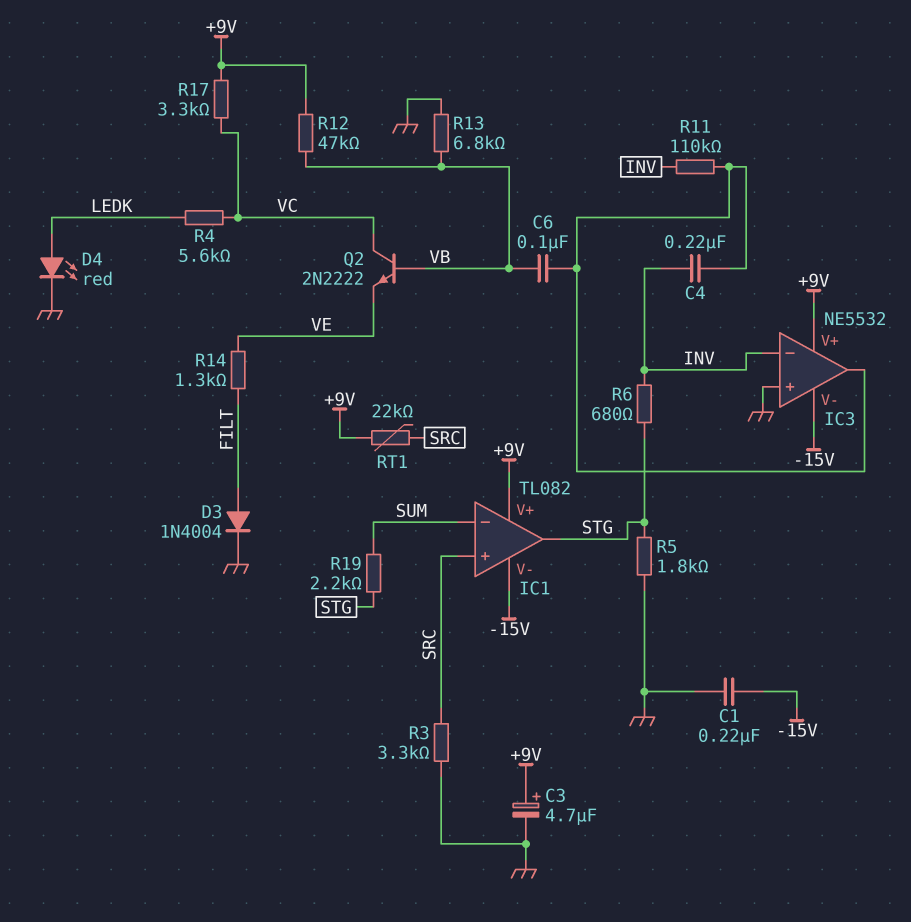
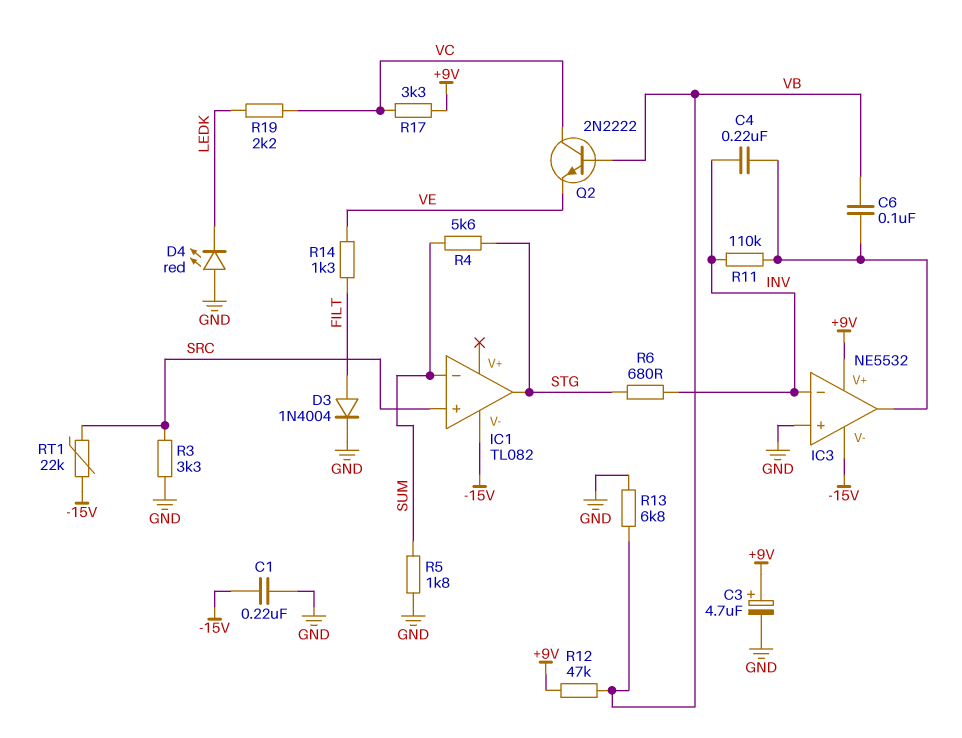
D4: LED red (A LEDK, K GND) -> LED red (A GND, K LEDK)
IC1 pin V+: +9V -> none
R4: 5.6k (LEDK, VC) -> 5.6k (STG, SUM)
R5: 1.8k (GND, STG) -> 1.8k (GND, SUM)
R19: 2.2k (STG, SUM) -> 2.2k (LEDK, VC)
RT1: 22k (+9V, SRC) -> 22k (-15V, SRC)

